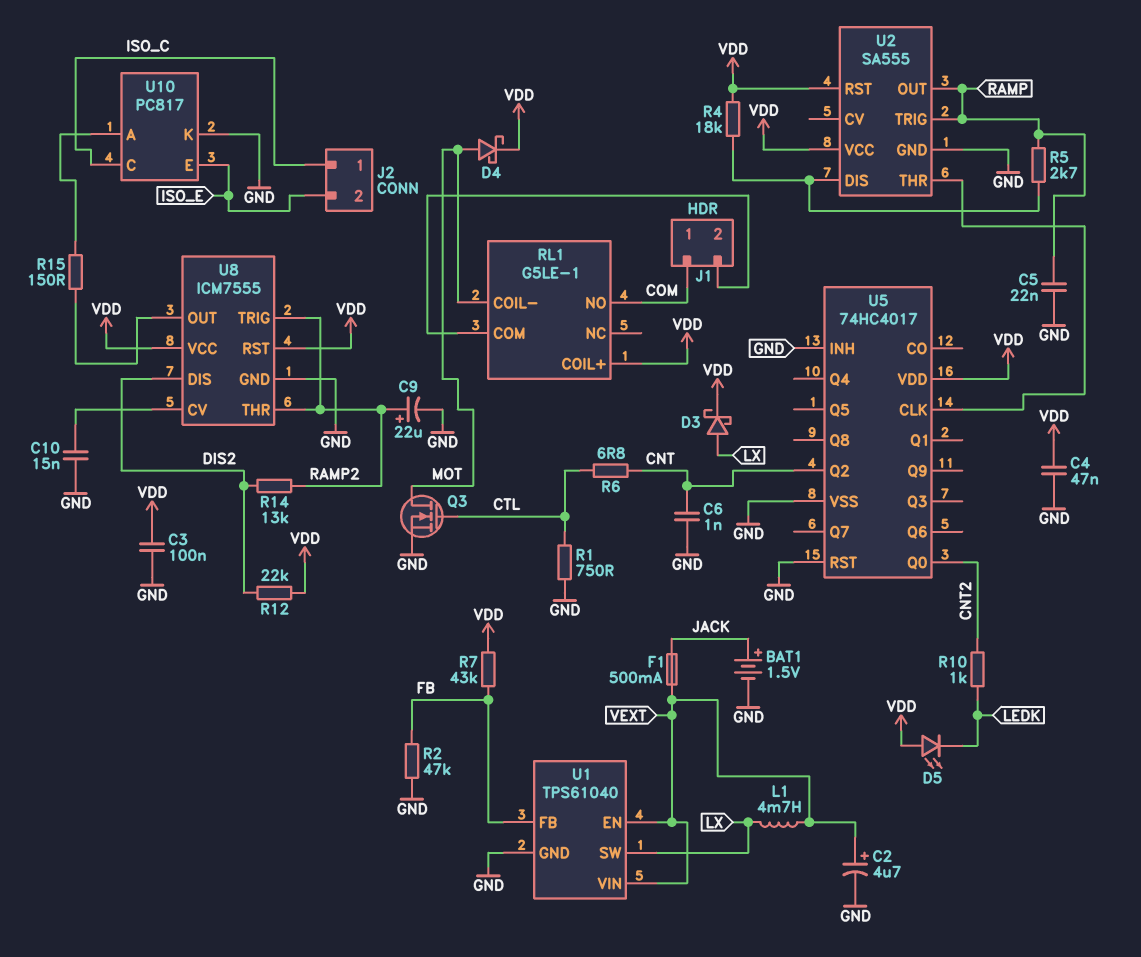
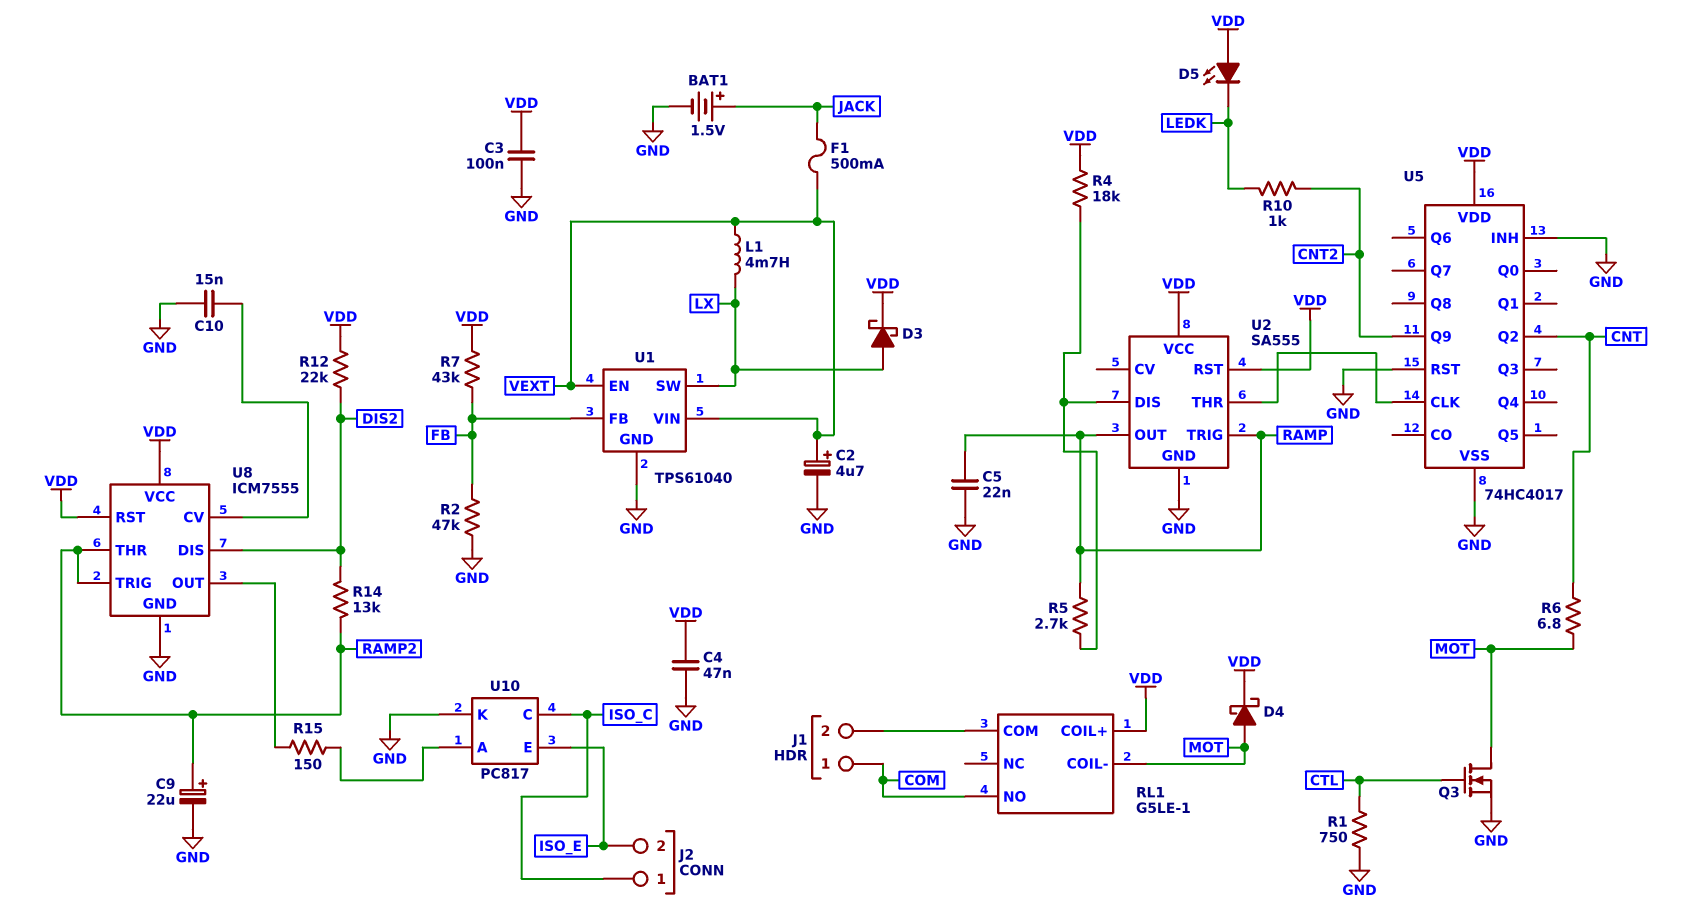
C6: 1nF (CNT, GND) -> none
R6: 6.8 (CNT, CTL) -> 6.8 (CNT, MOT)
U5 pin Q0: CNT2 -> none
U5 pin Q9: none -> CNT2

